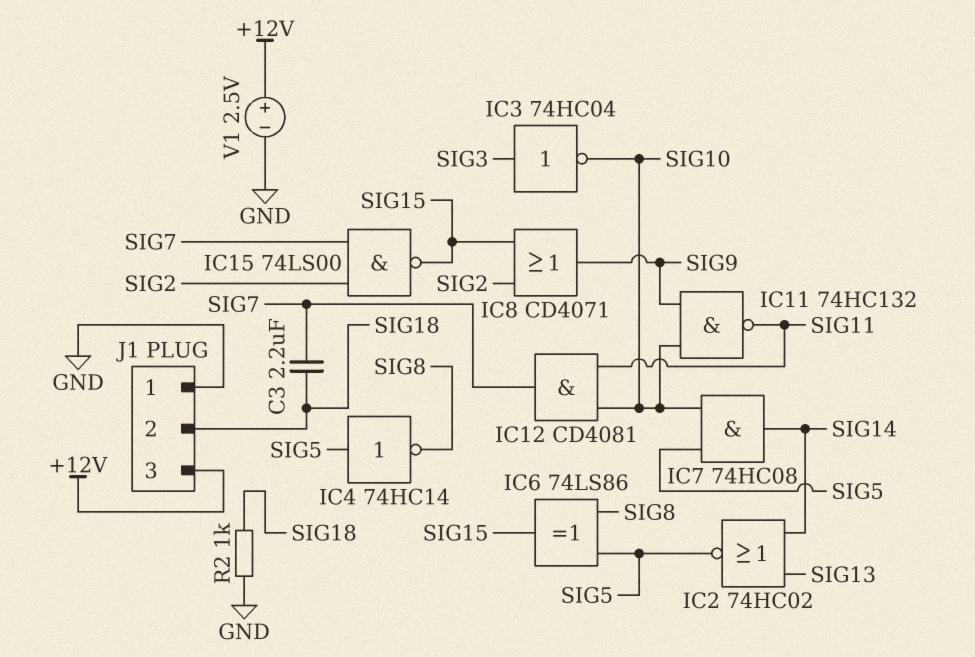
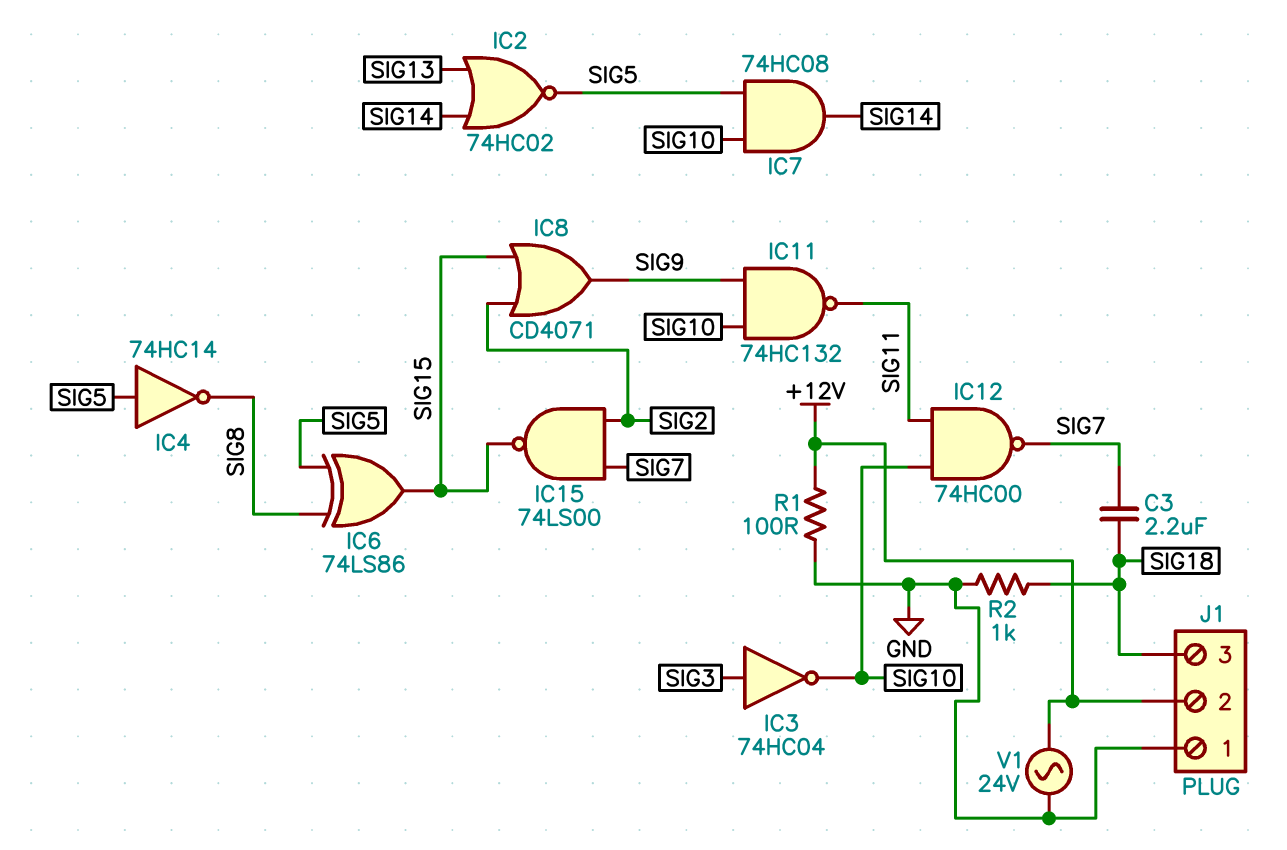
IC12: AND CD4081 (in SIG10, in SIG11, out SIG7) -> NAND 74HC00 (in SIG10, in SIG11, out SIG7)
J1 pin 2: SIG18 -> +12V
J1 pin 3: +12V -> SIG18
R1: none -> 100 (+12V, GND)
V1: 2.5V (plus +12V, minus GND) -> AC 24V (+12V, GND)

